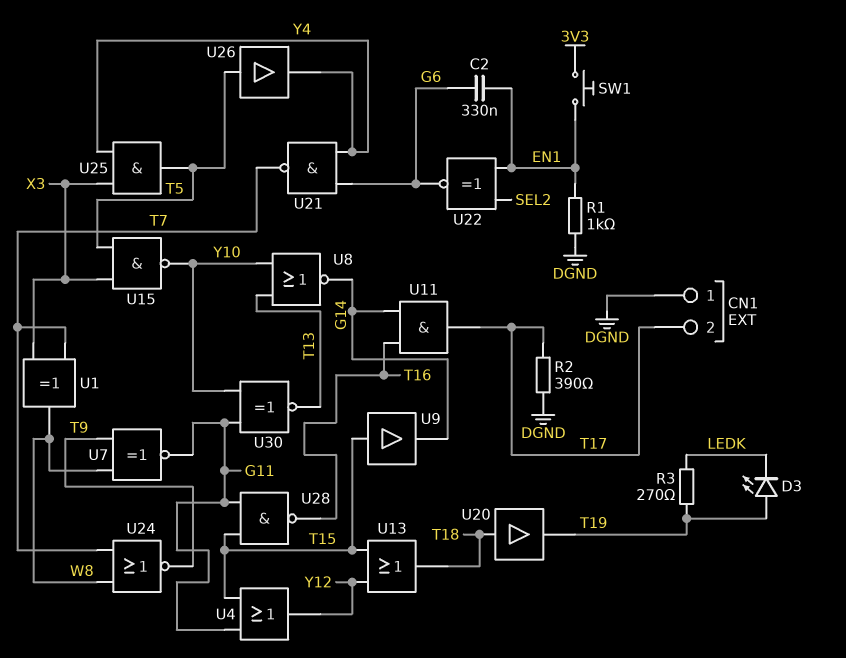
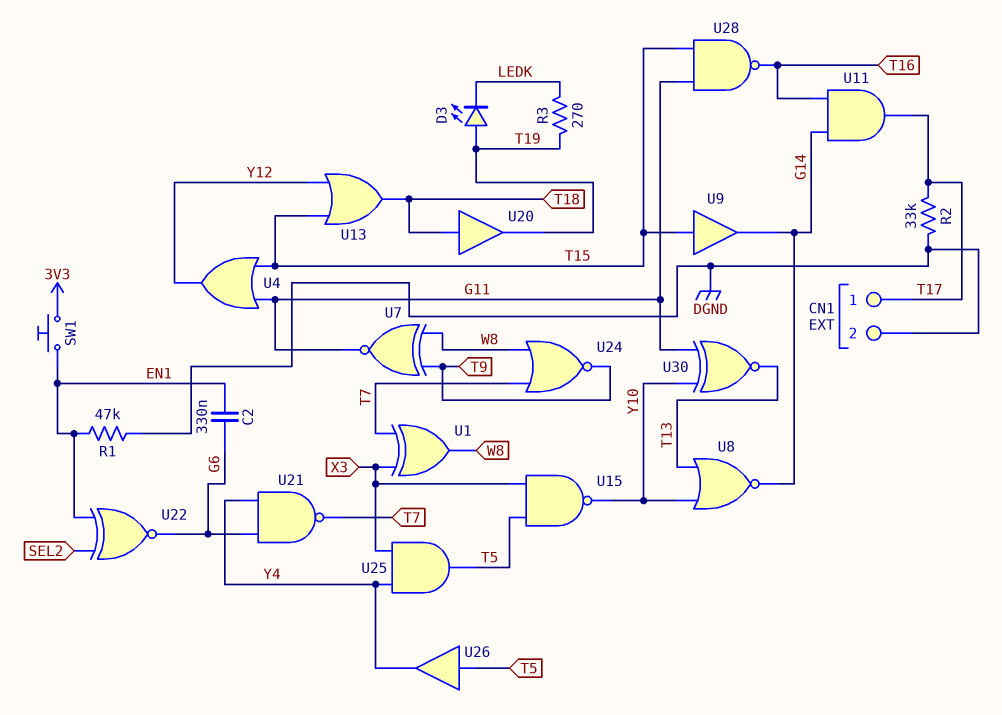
CN1 pin 1: DGND -> T17
CN1 pin 2: T17 -> DGND
R1: 1k (DGND, EN1) -> 47k (DGND, EN1)
R2: 390 (DGND, T17) -> 33k (DGND, T17)

